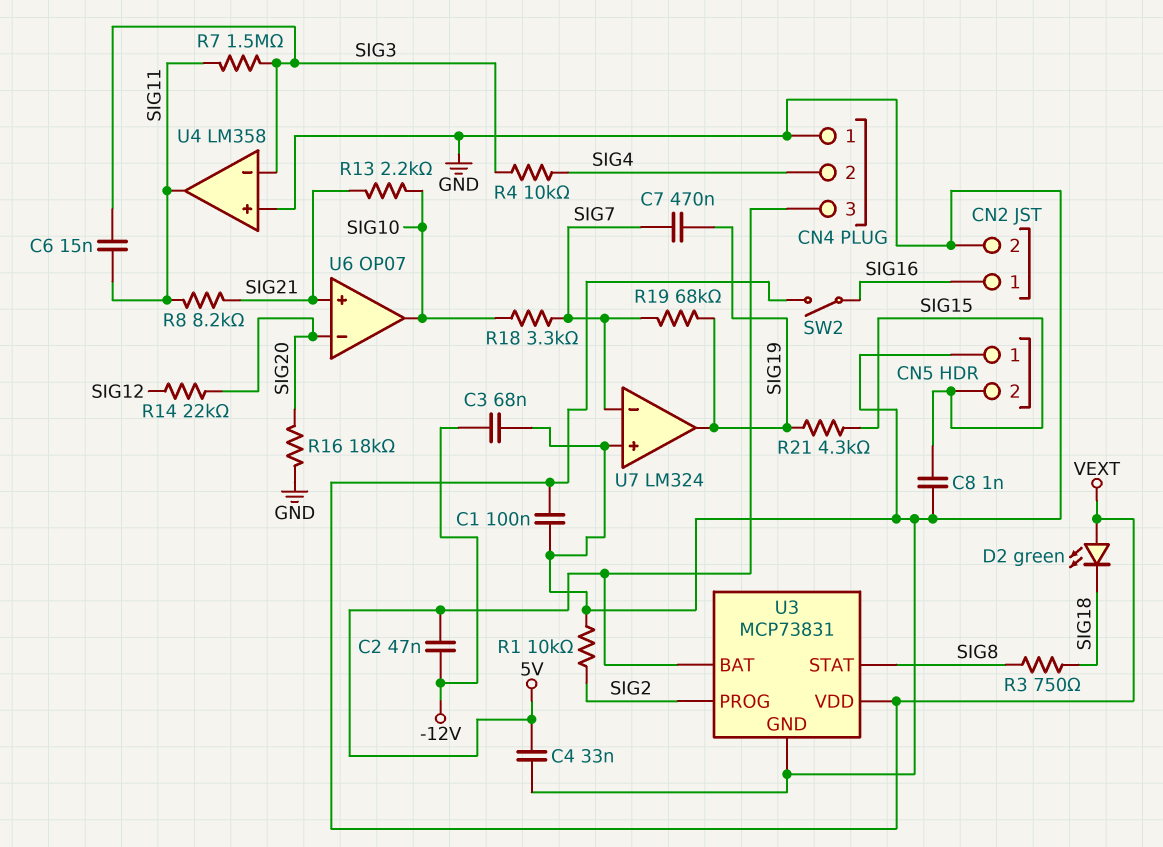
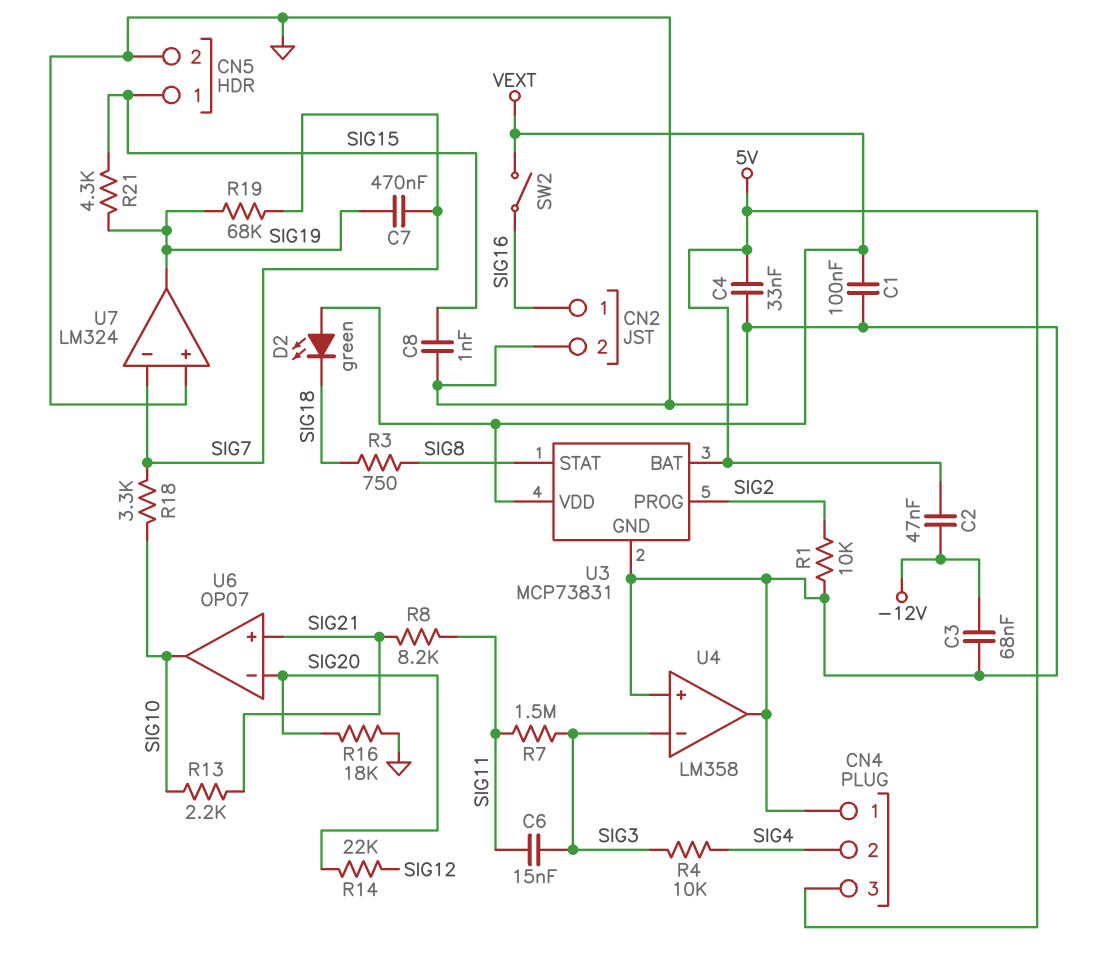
CN5 pin 1: GND -> SIG15
CN5 pin 2: SIG15 -> GND
U4 pin out: SIG11 -> GND

